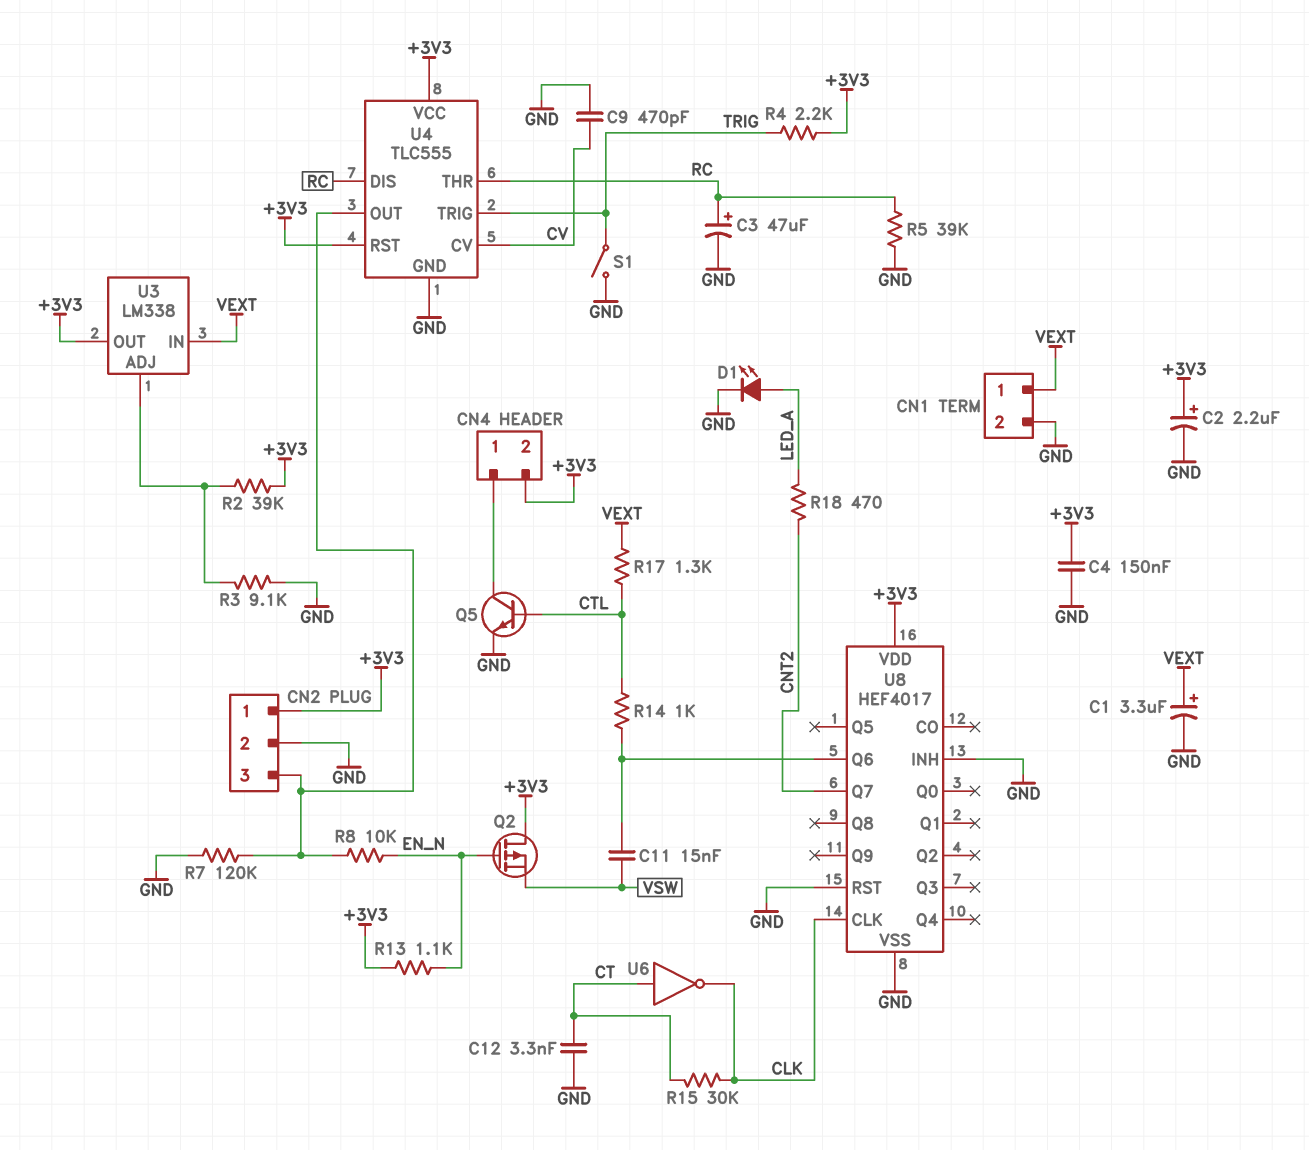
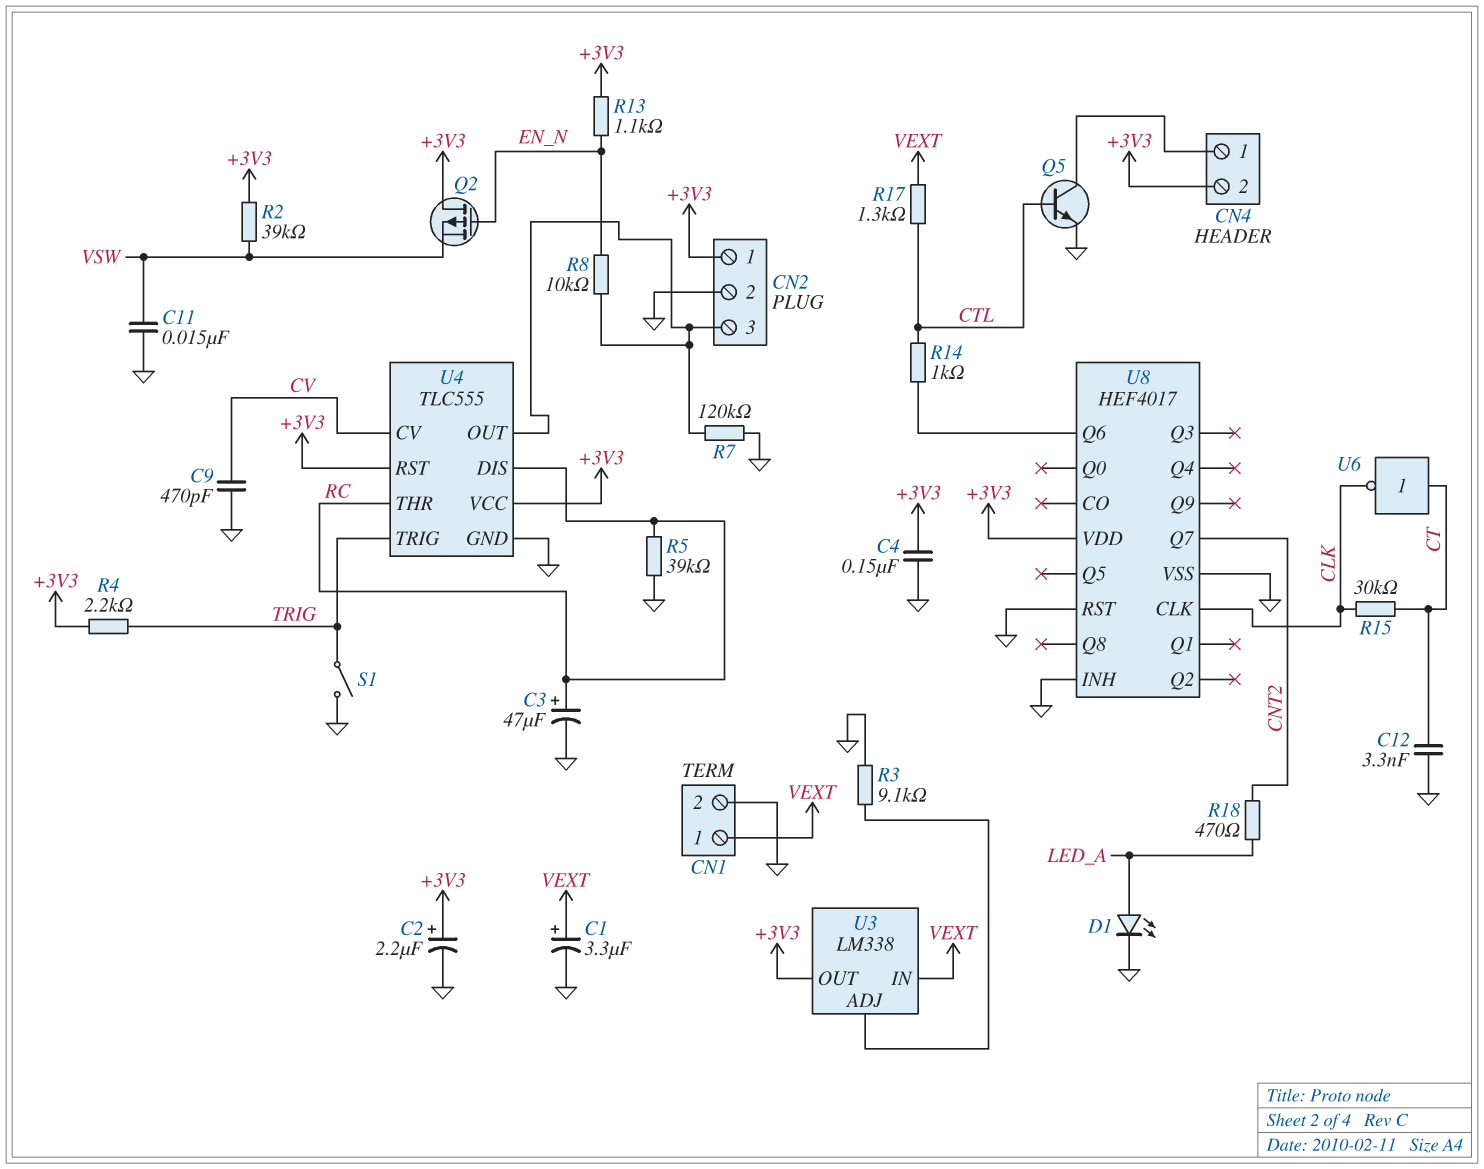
C11: 15nF (U8/Q6, VSW) -> 15nF (GND, VSW)
R2: 39k (+3V3, U3/ADJ) -> 39k (+3V3, VSW)

